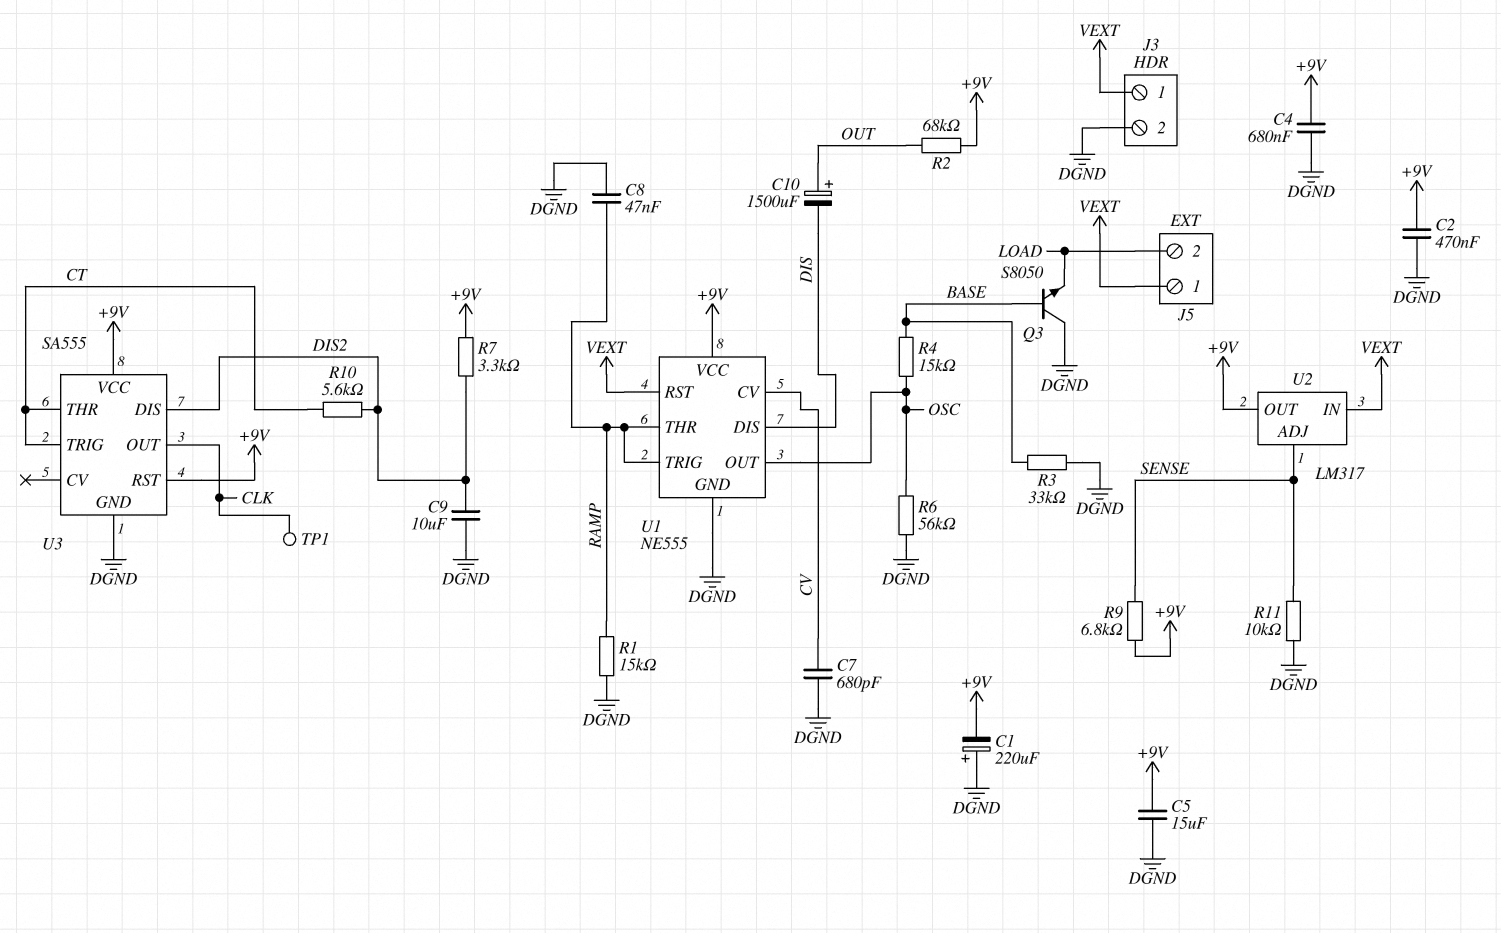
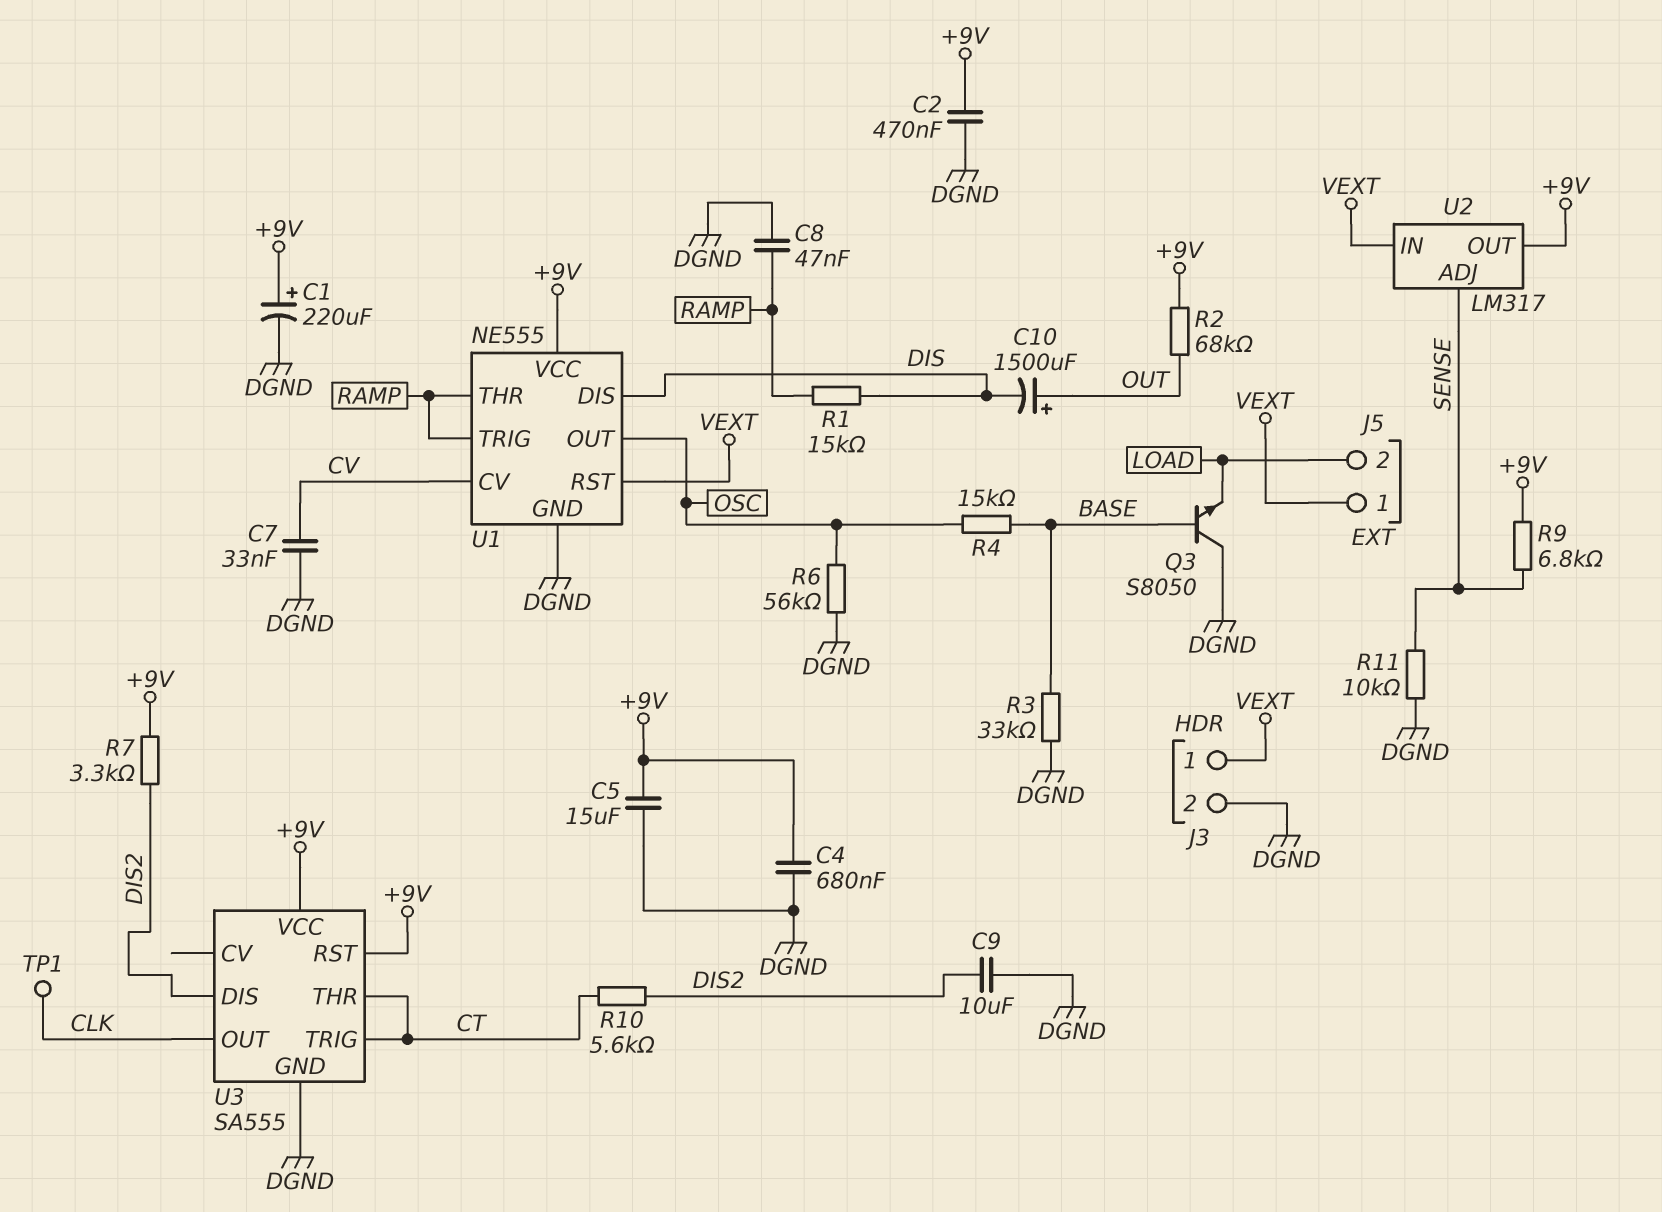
C1: 220uF (plus DGND, minus +9V) -> 220uF (plus +9V, minus DGND)
C7: 680pF (CV, DGND) -> 33nF (CV, DGND)
R1: 15k (DGND, RAMP) -> 15k (DIS, RAMP)

